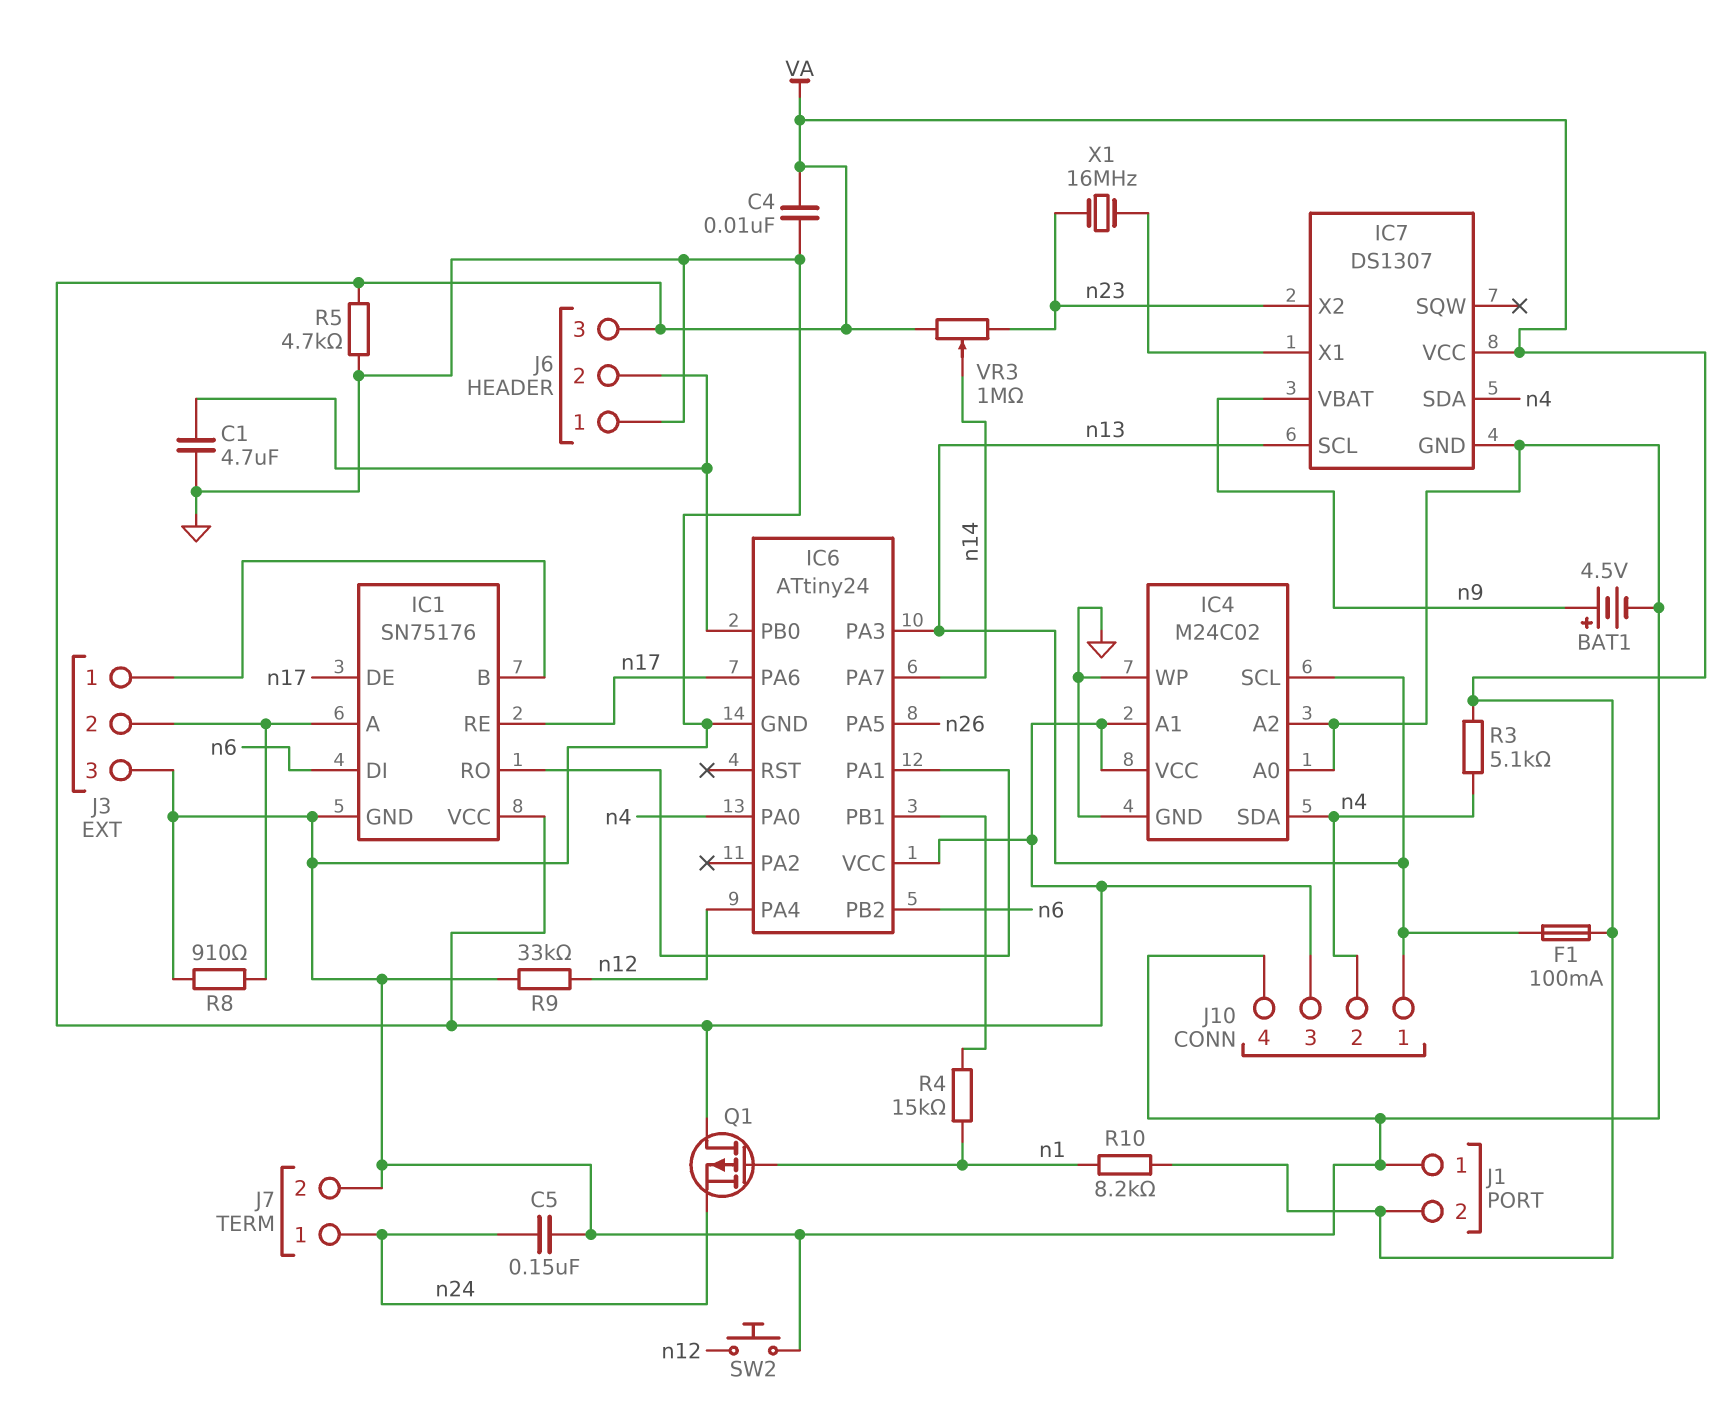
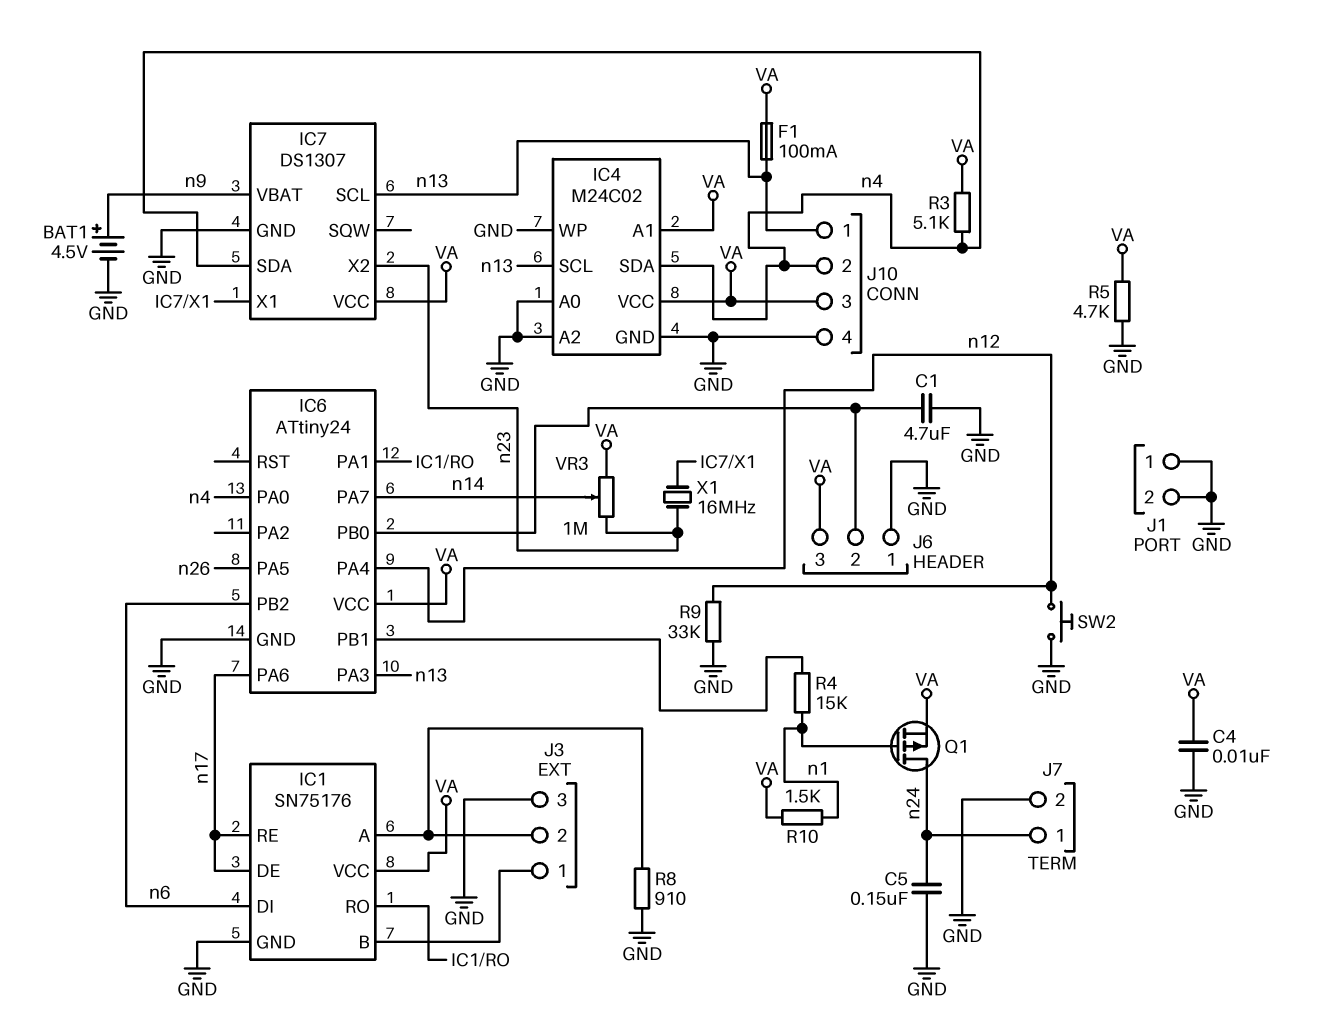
J1 pin 2: VA -> GND
Q1: PMOS (G n1, D VA, S n24) -> PMOS (G n1, D n24, S VA)
R10: 8.2k (VA, n1) -> 1.5k (VA, n1)

